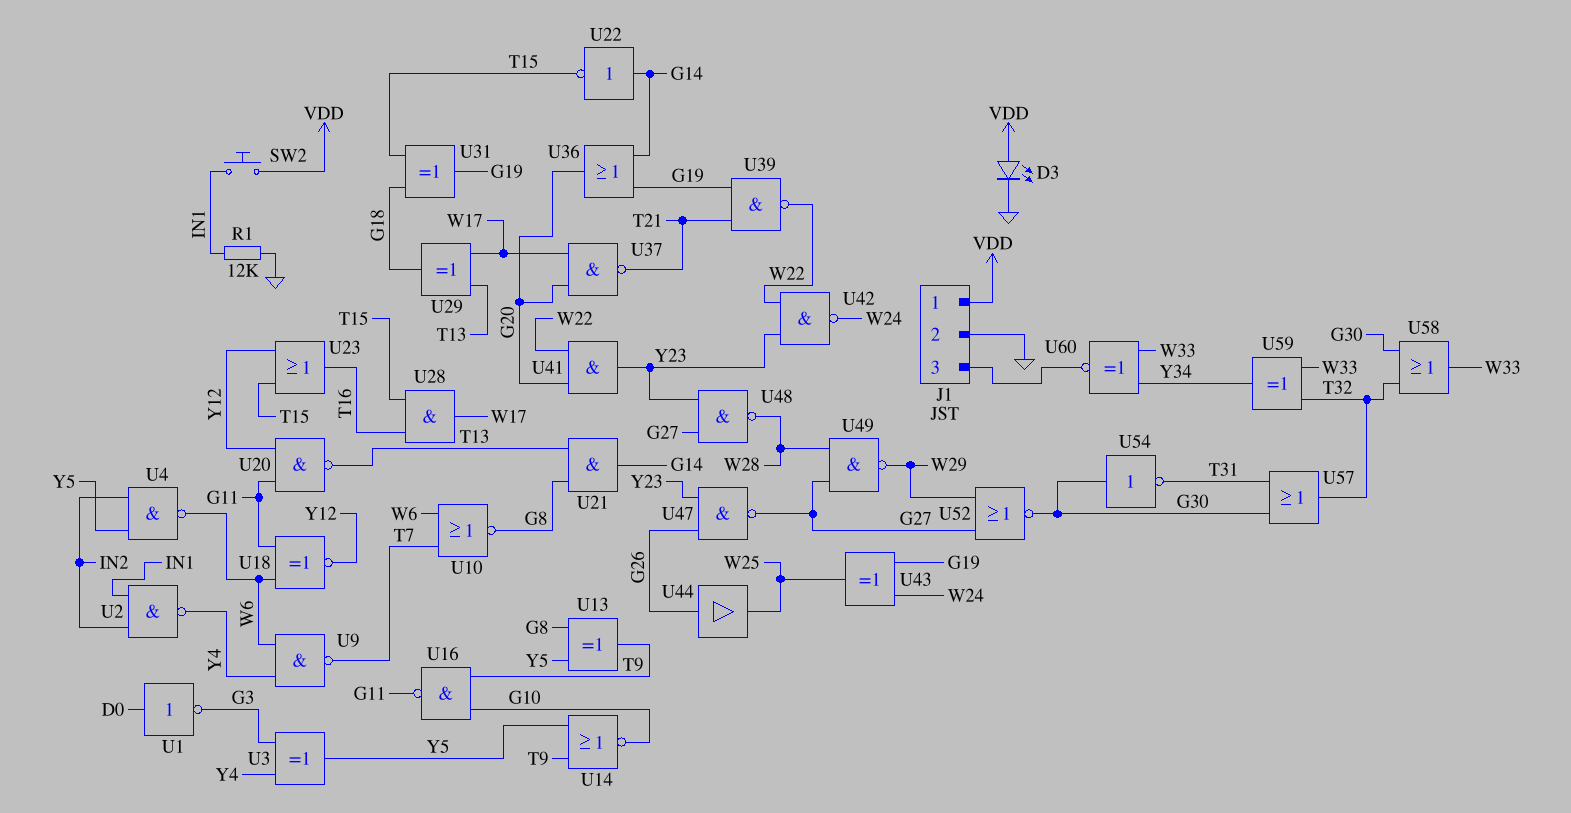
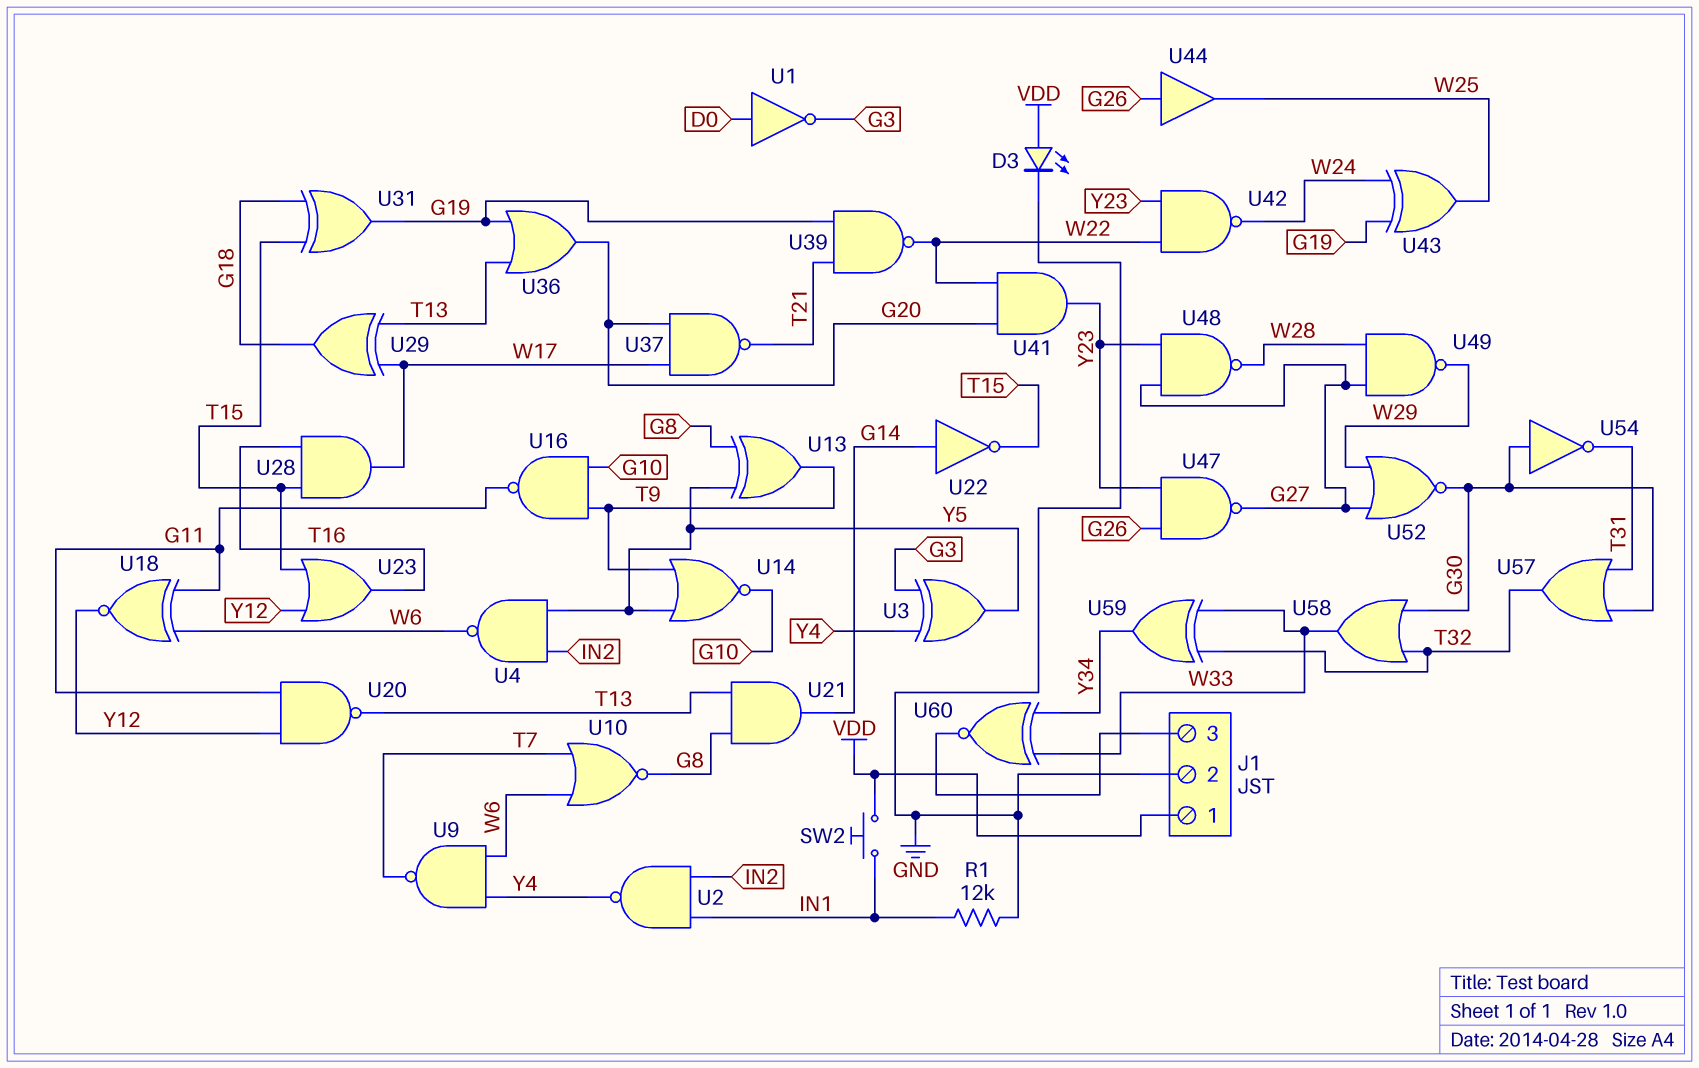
U36: OR (in G14, in G19, out G20) -> OR (in G19, in T13, out G20)

